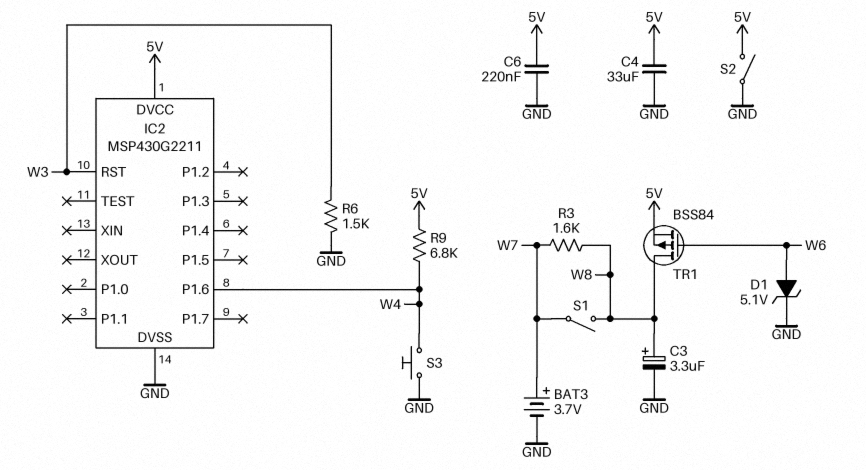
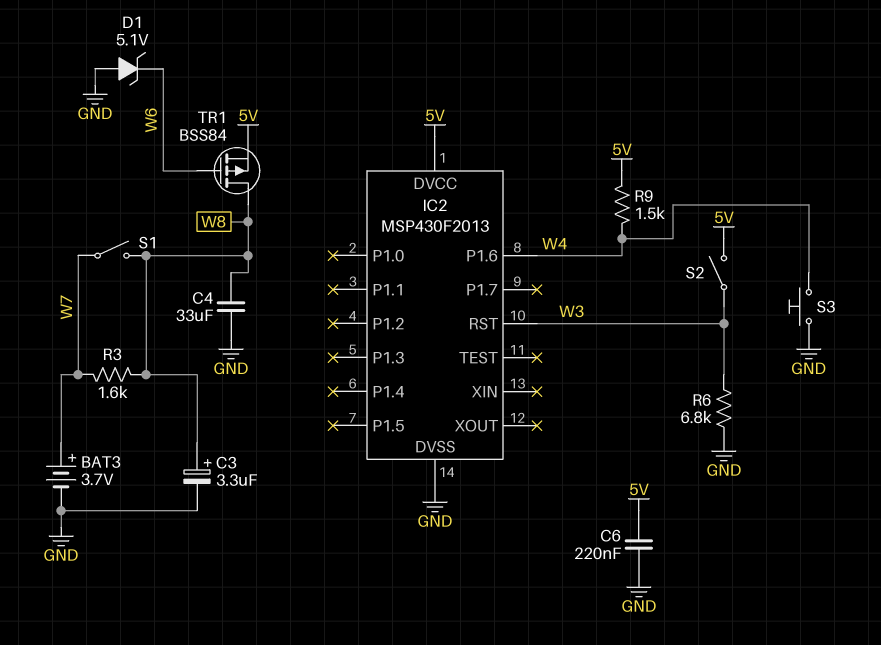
C4: 33uF (5V, GND) -> 33uF (GND, W8)
D1: zener 5.1V (A W6, K GND) -> zener 5.1V (A GND, K W6)
IC2: MSP430G2211 -> MSP430F2013
R6: 1.5k (GND, W3) -> 6.8k (GND, W3)
R9: 6.8k (5V, W4) -> 1.5k (5V, W4)
S2: switch (5V, GND) -> switch (5V, W3)

